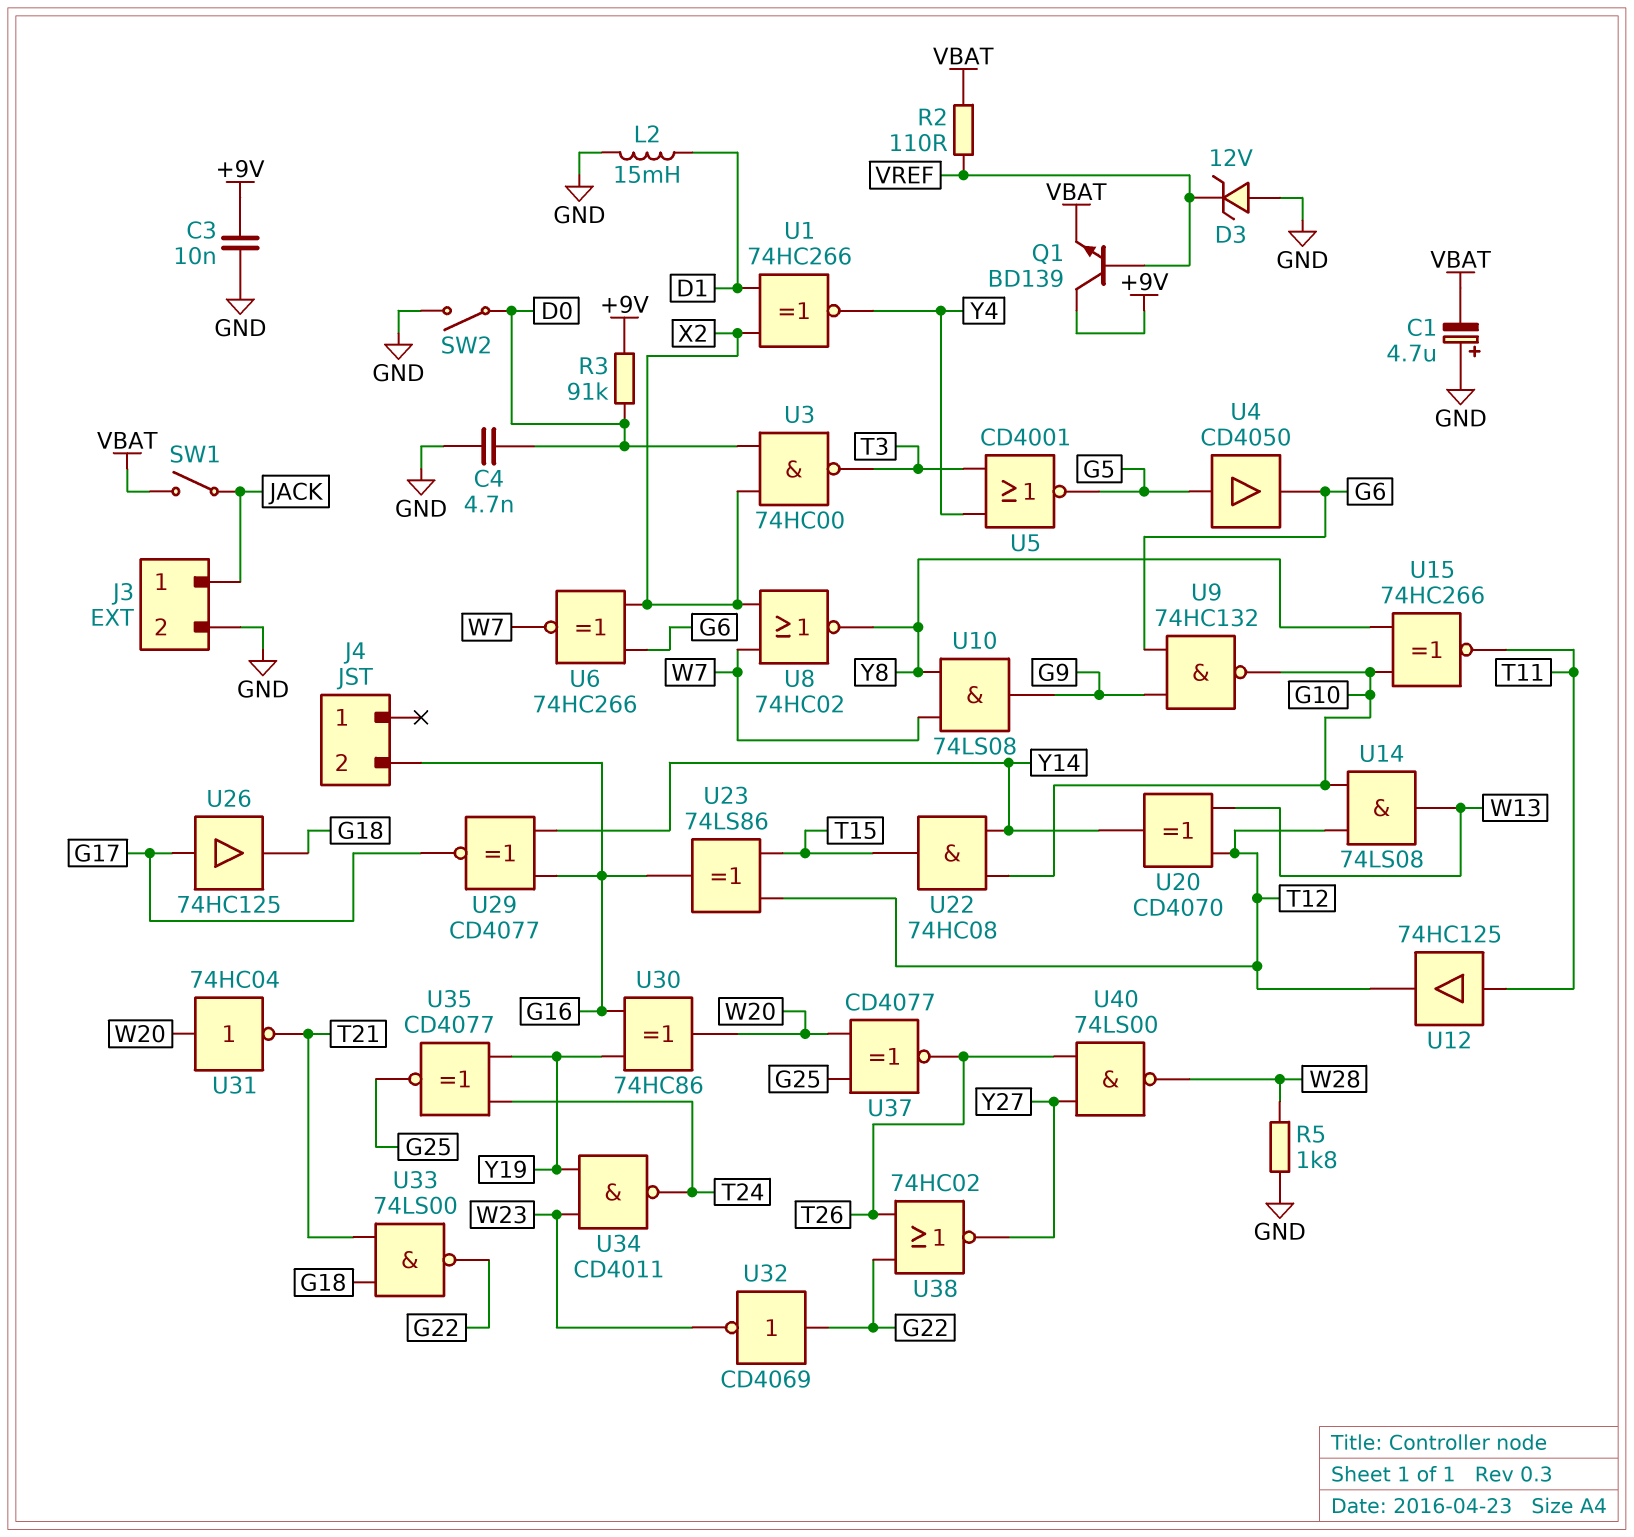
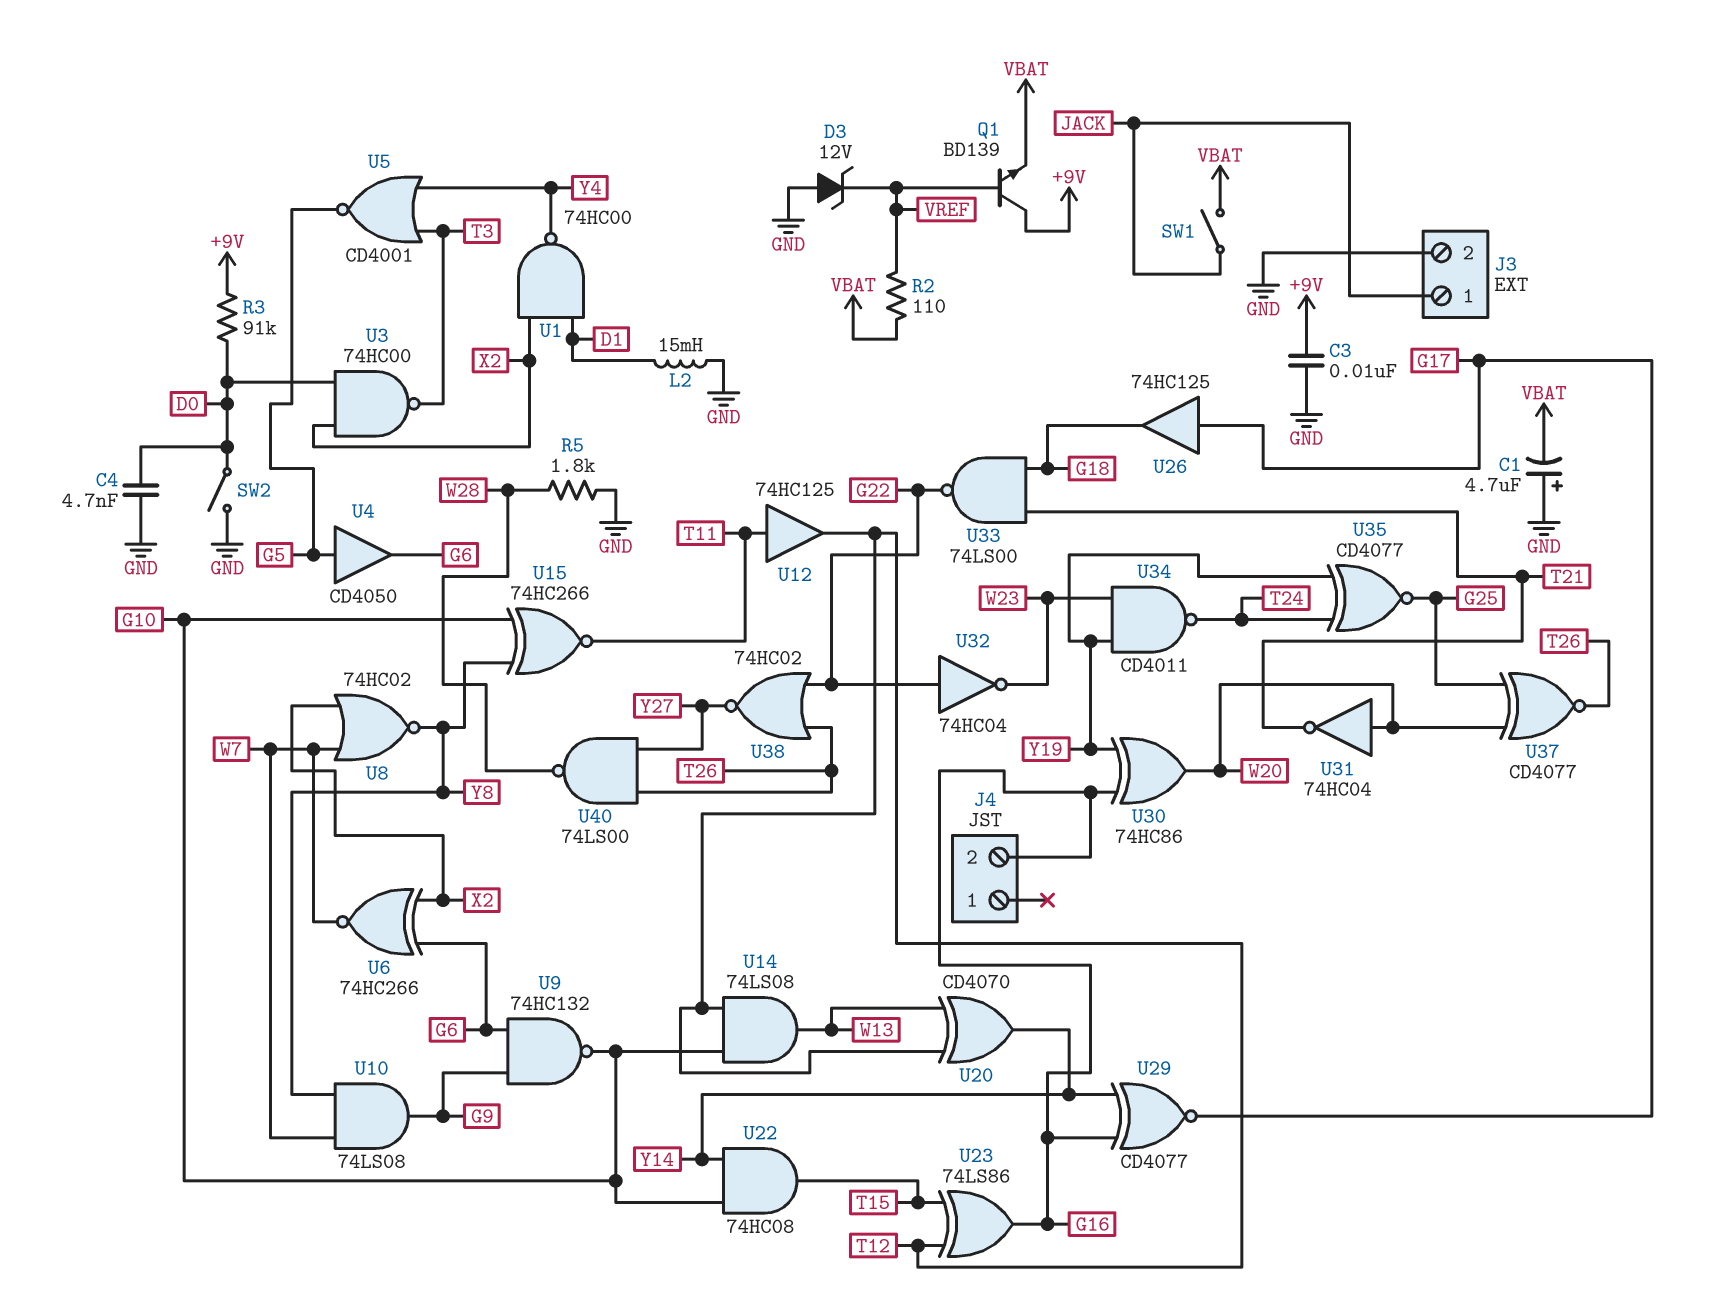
U1: XNOR 74HC266 (in D1, in X2, out Y4) -> NAND 74HC00 (in D1, in X2, out Y4)
U32: NOT CD4069 (in G22, out W23) -> NOT 74HC04 (in G22, out W23)

